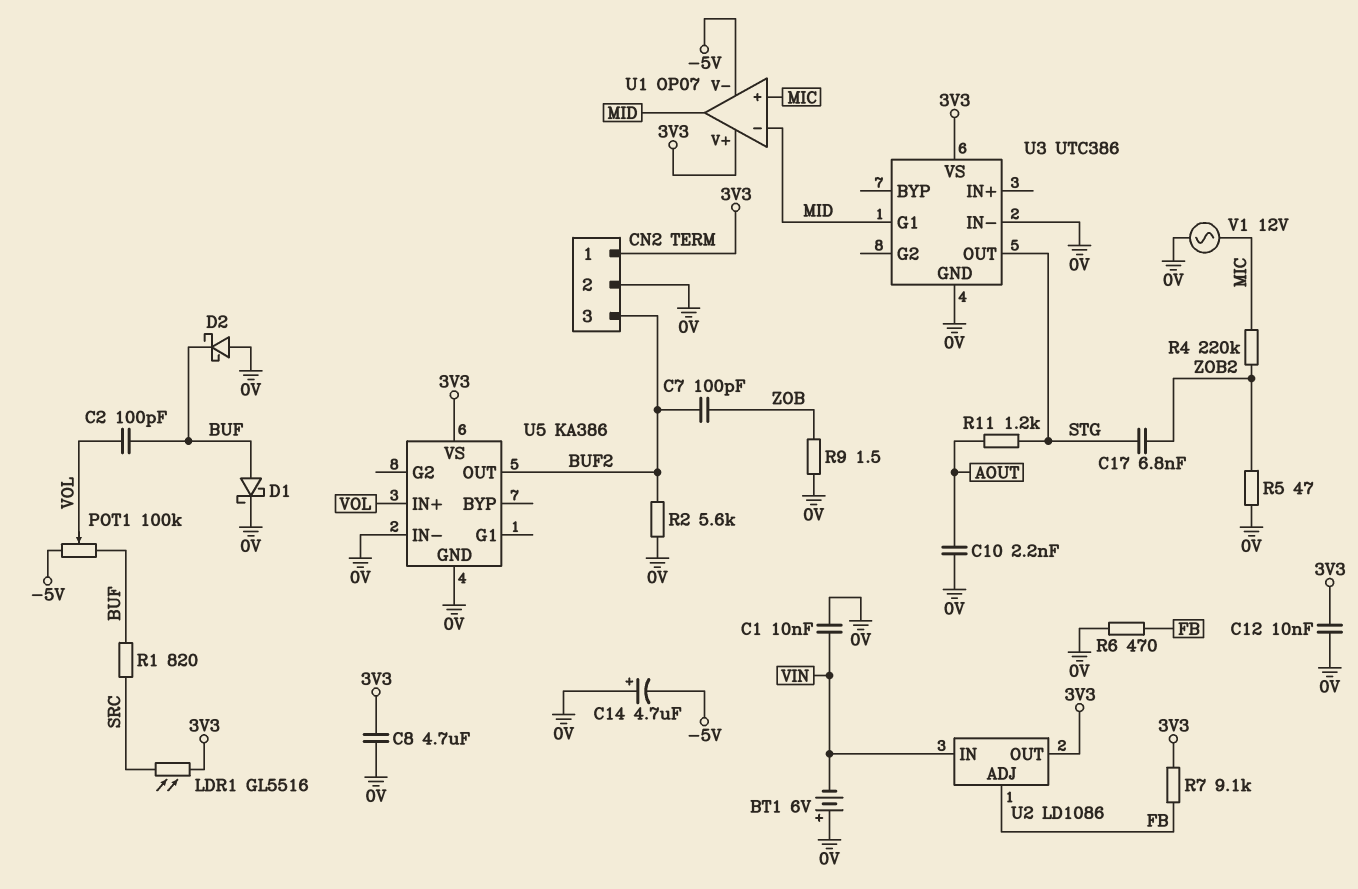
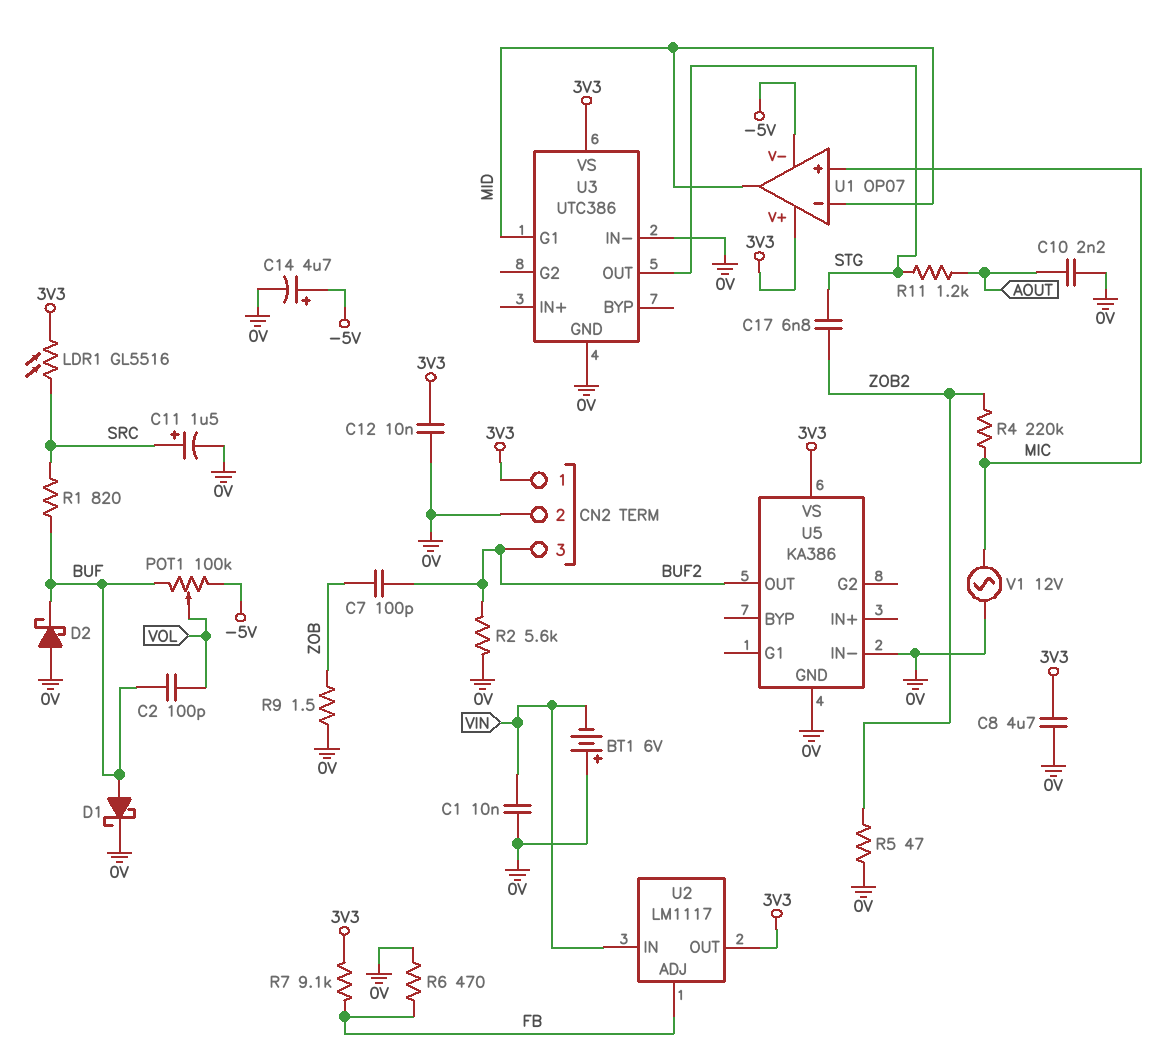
C11: none -> 1.5uF (plus SRC, minus 0V)
C14: 4.7uF (plus 0V, minus -5V) -> 4.7uF (plus -5V, minus 0V)
U2: LD1086 -> LM1117
U5 pin IN+: VOL -> none

